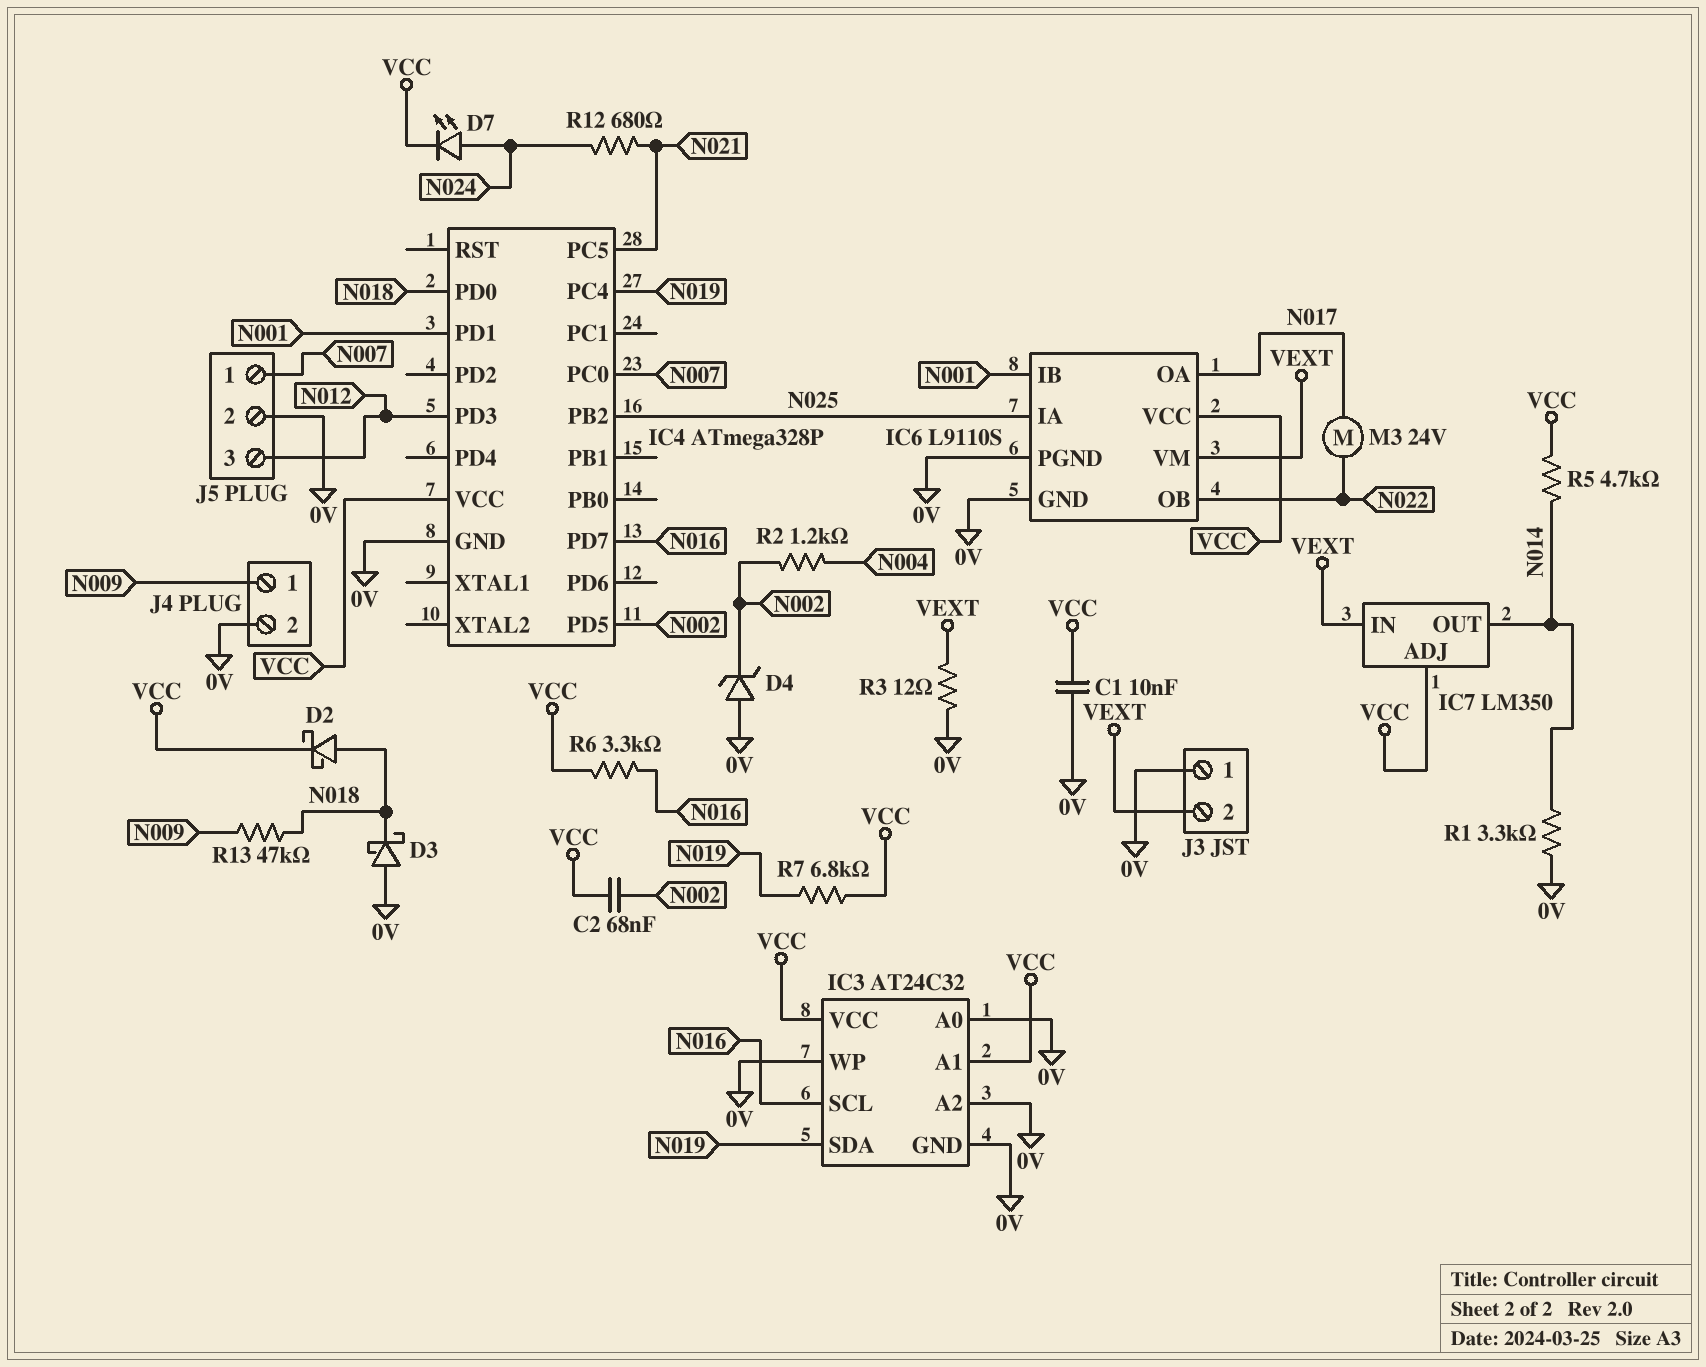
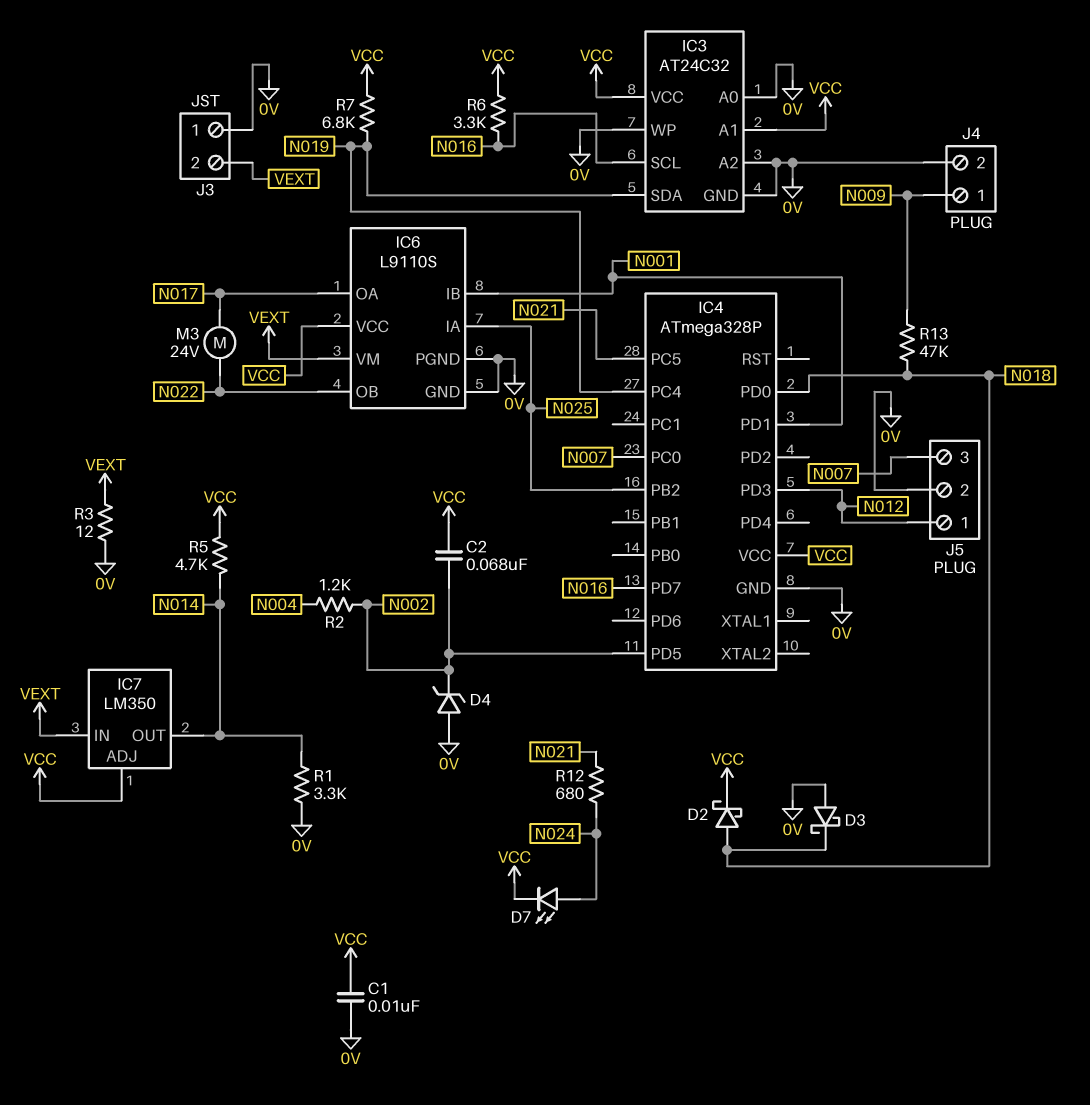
J5 pin 1: N007 -> N012
J5 pin 3: N012 -> N007

